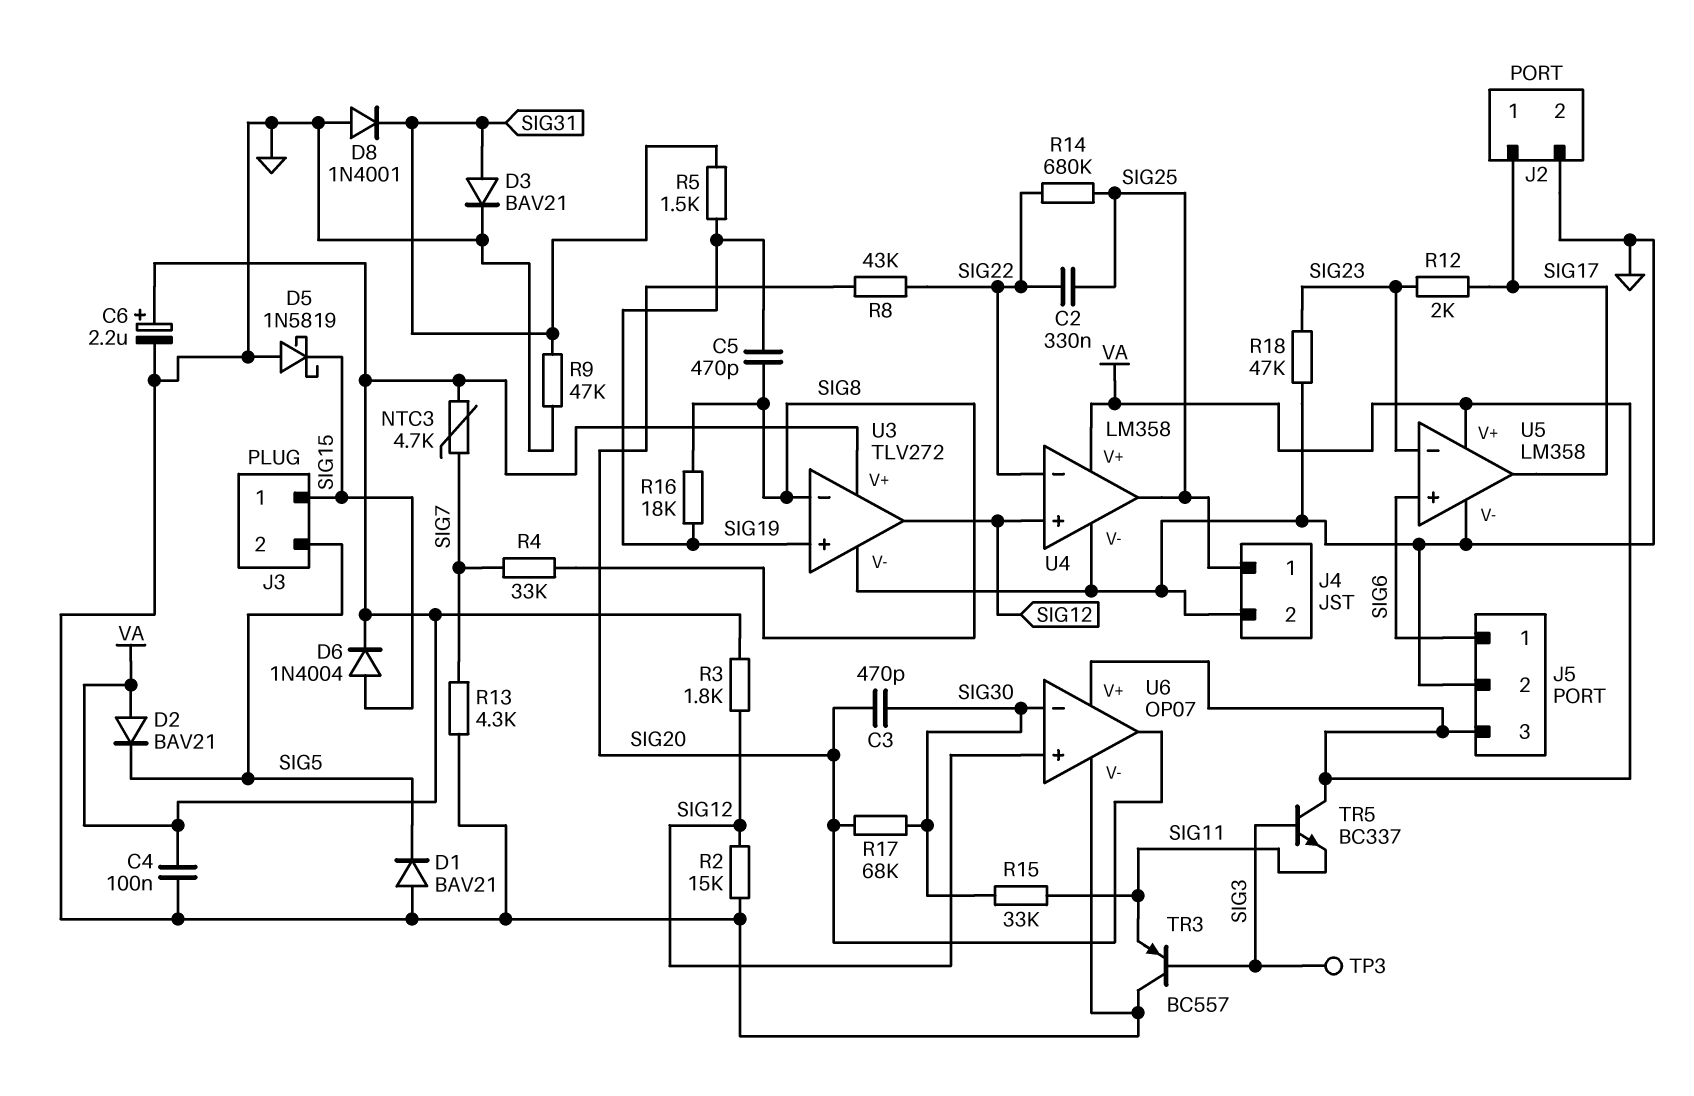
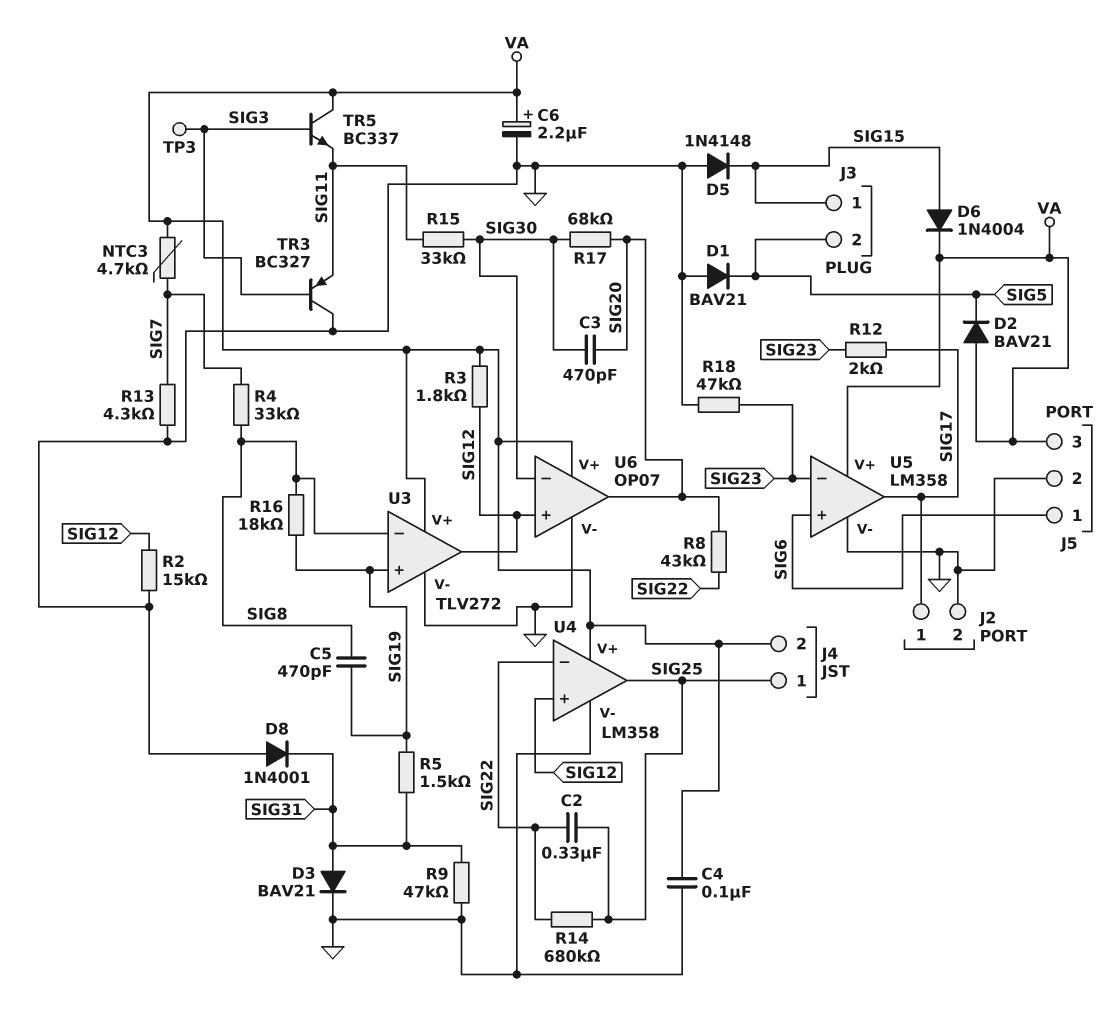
D5: schottky 1N5819 (A GND, K SIG15) -> diode 1N4148 (A GND, K SIG15)
J4 pin 2: GND -> VA
TR3: PNP BC557 (B SIG3, C GND, E SIG11) -> PNP BC327 (B SIG3, C GND, E SIG11)

